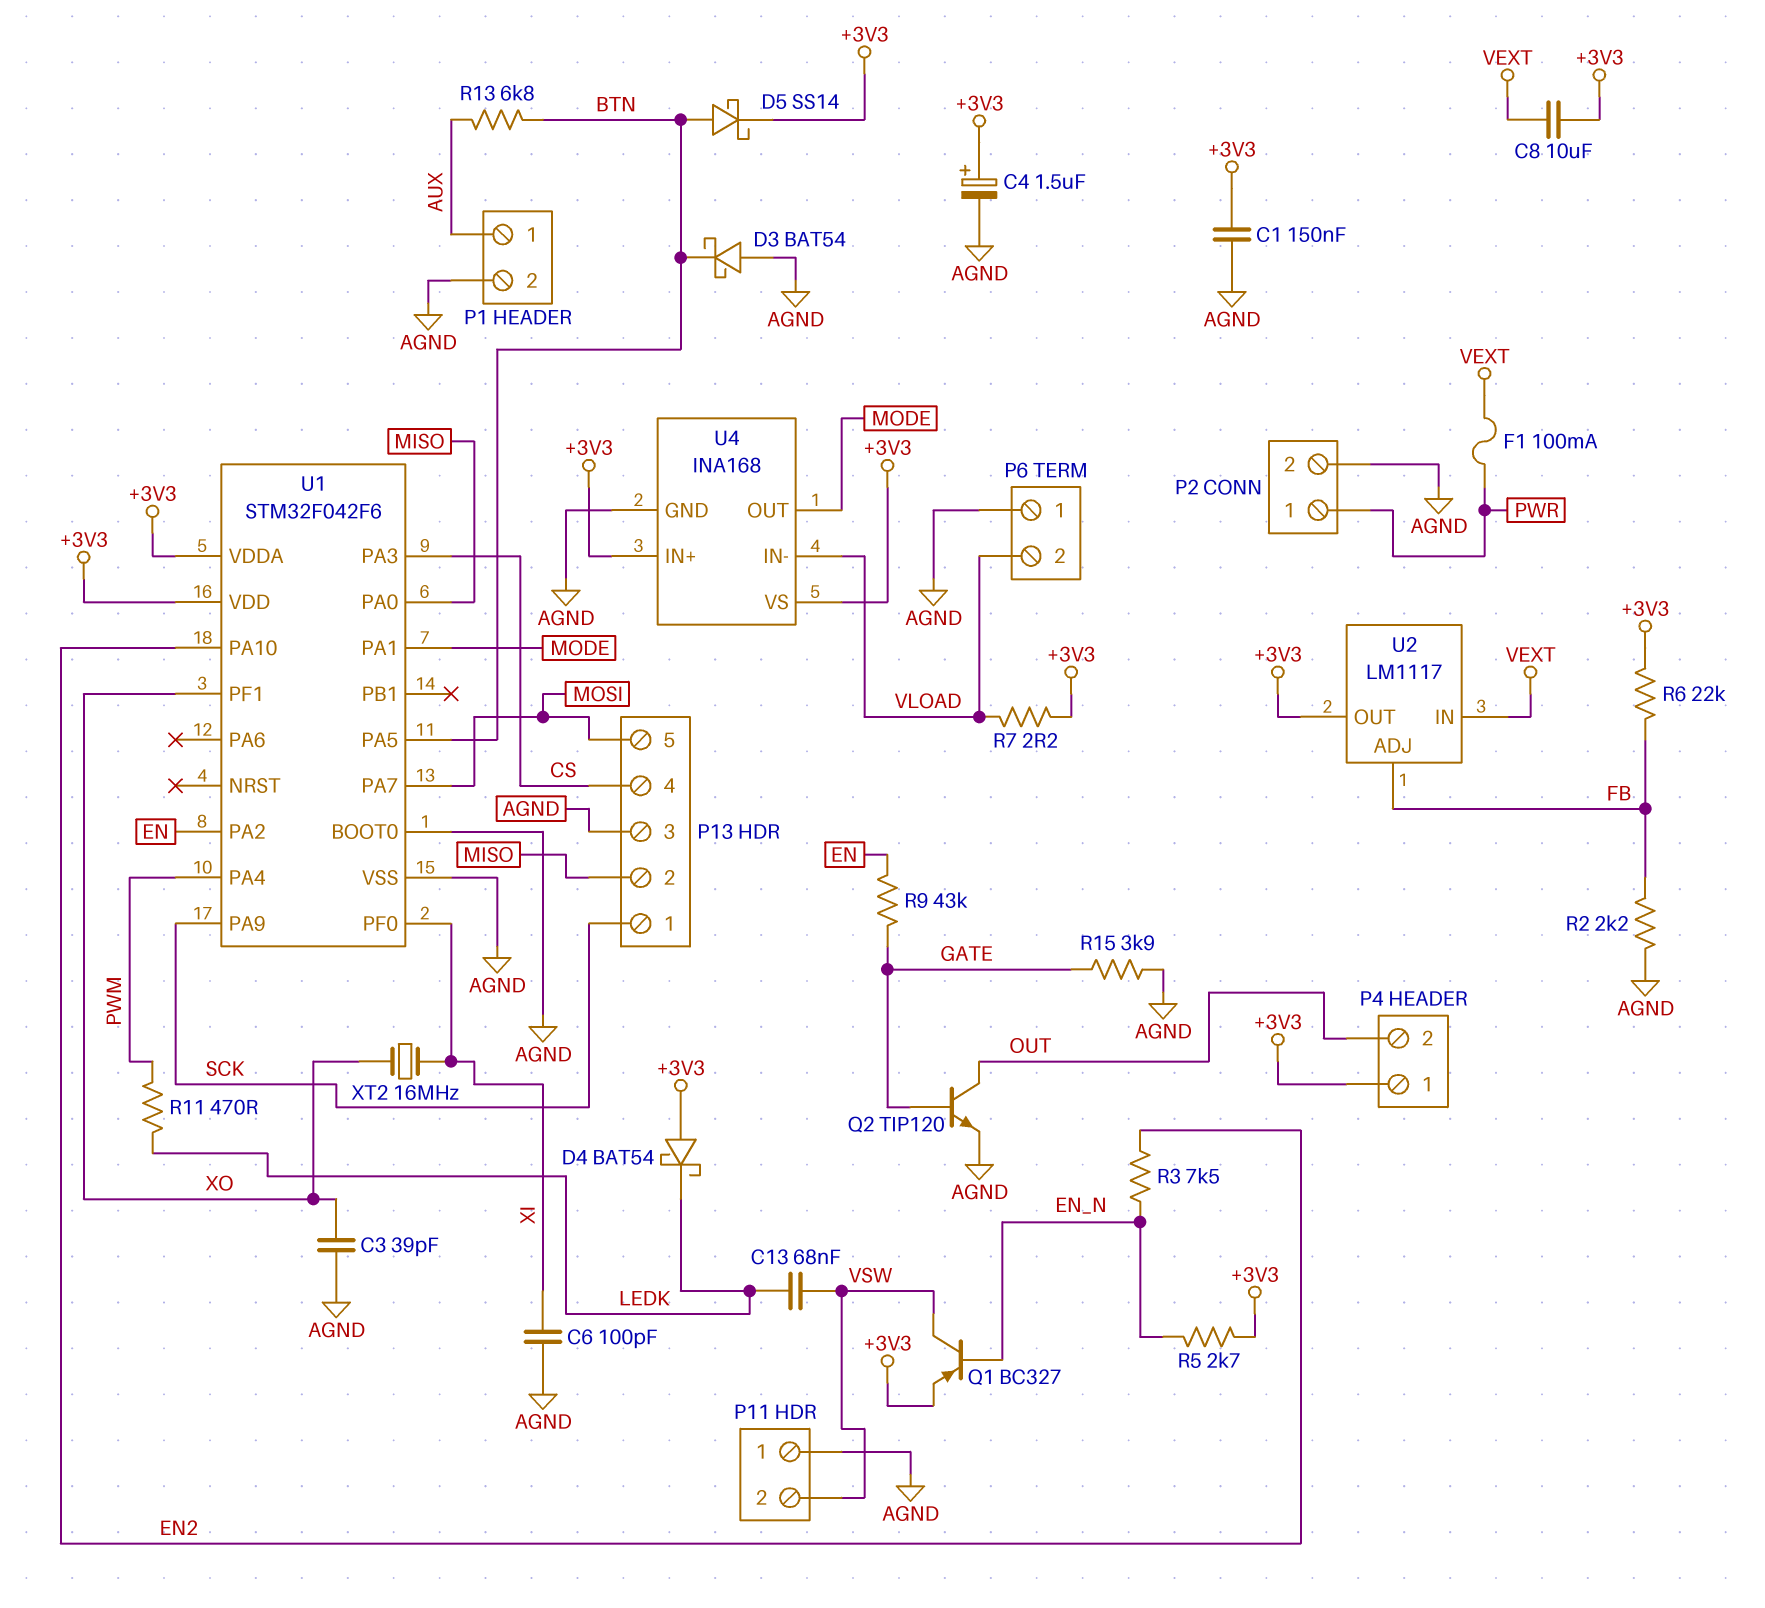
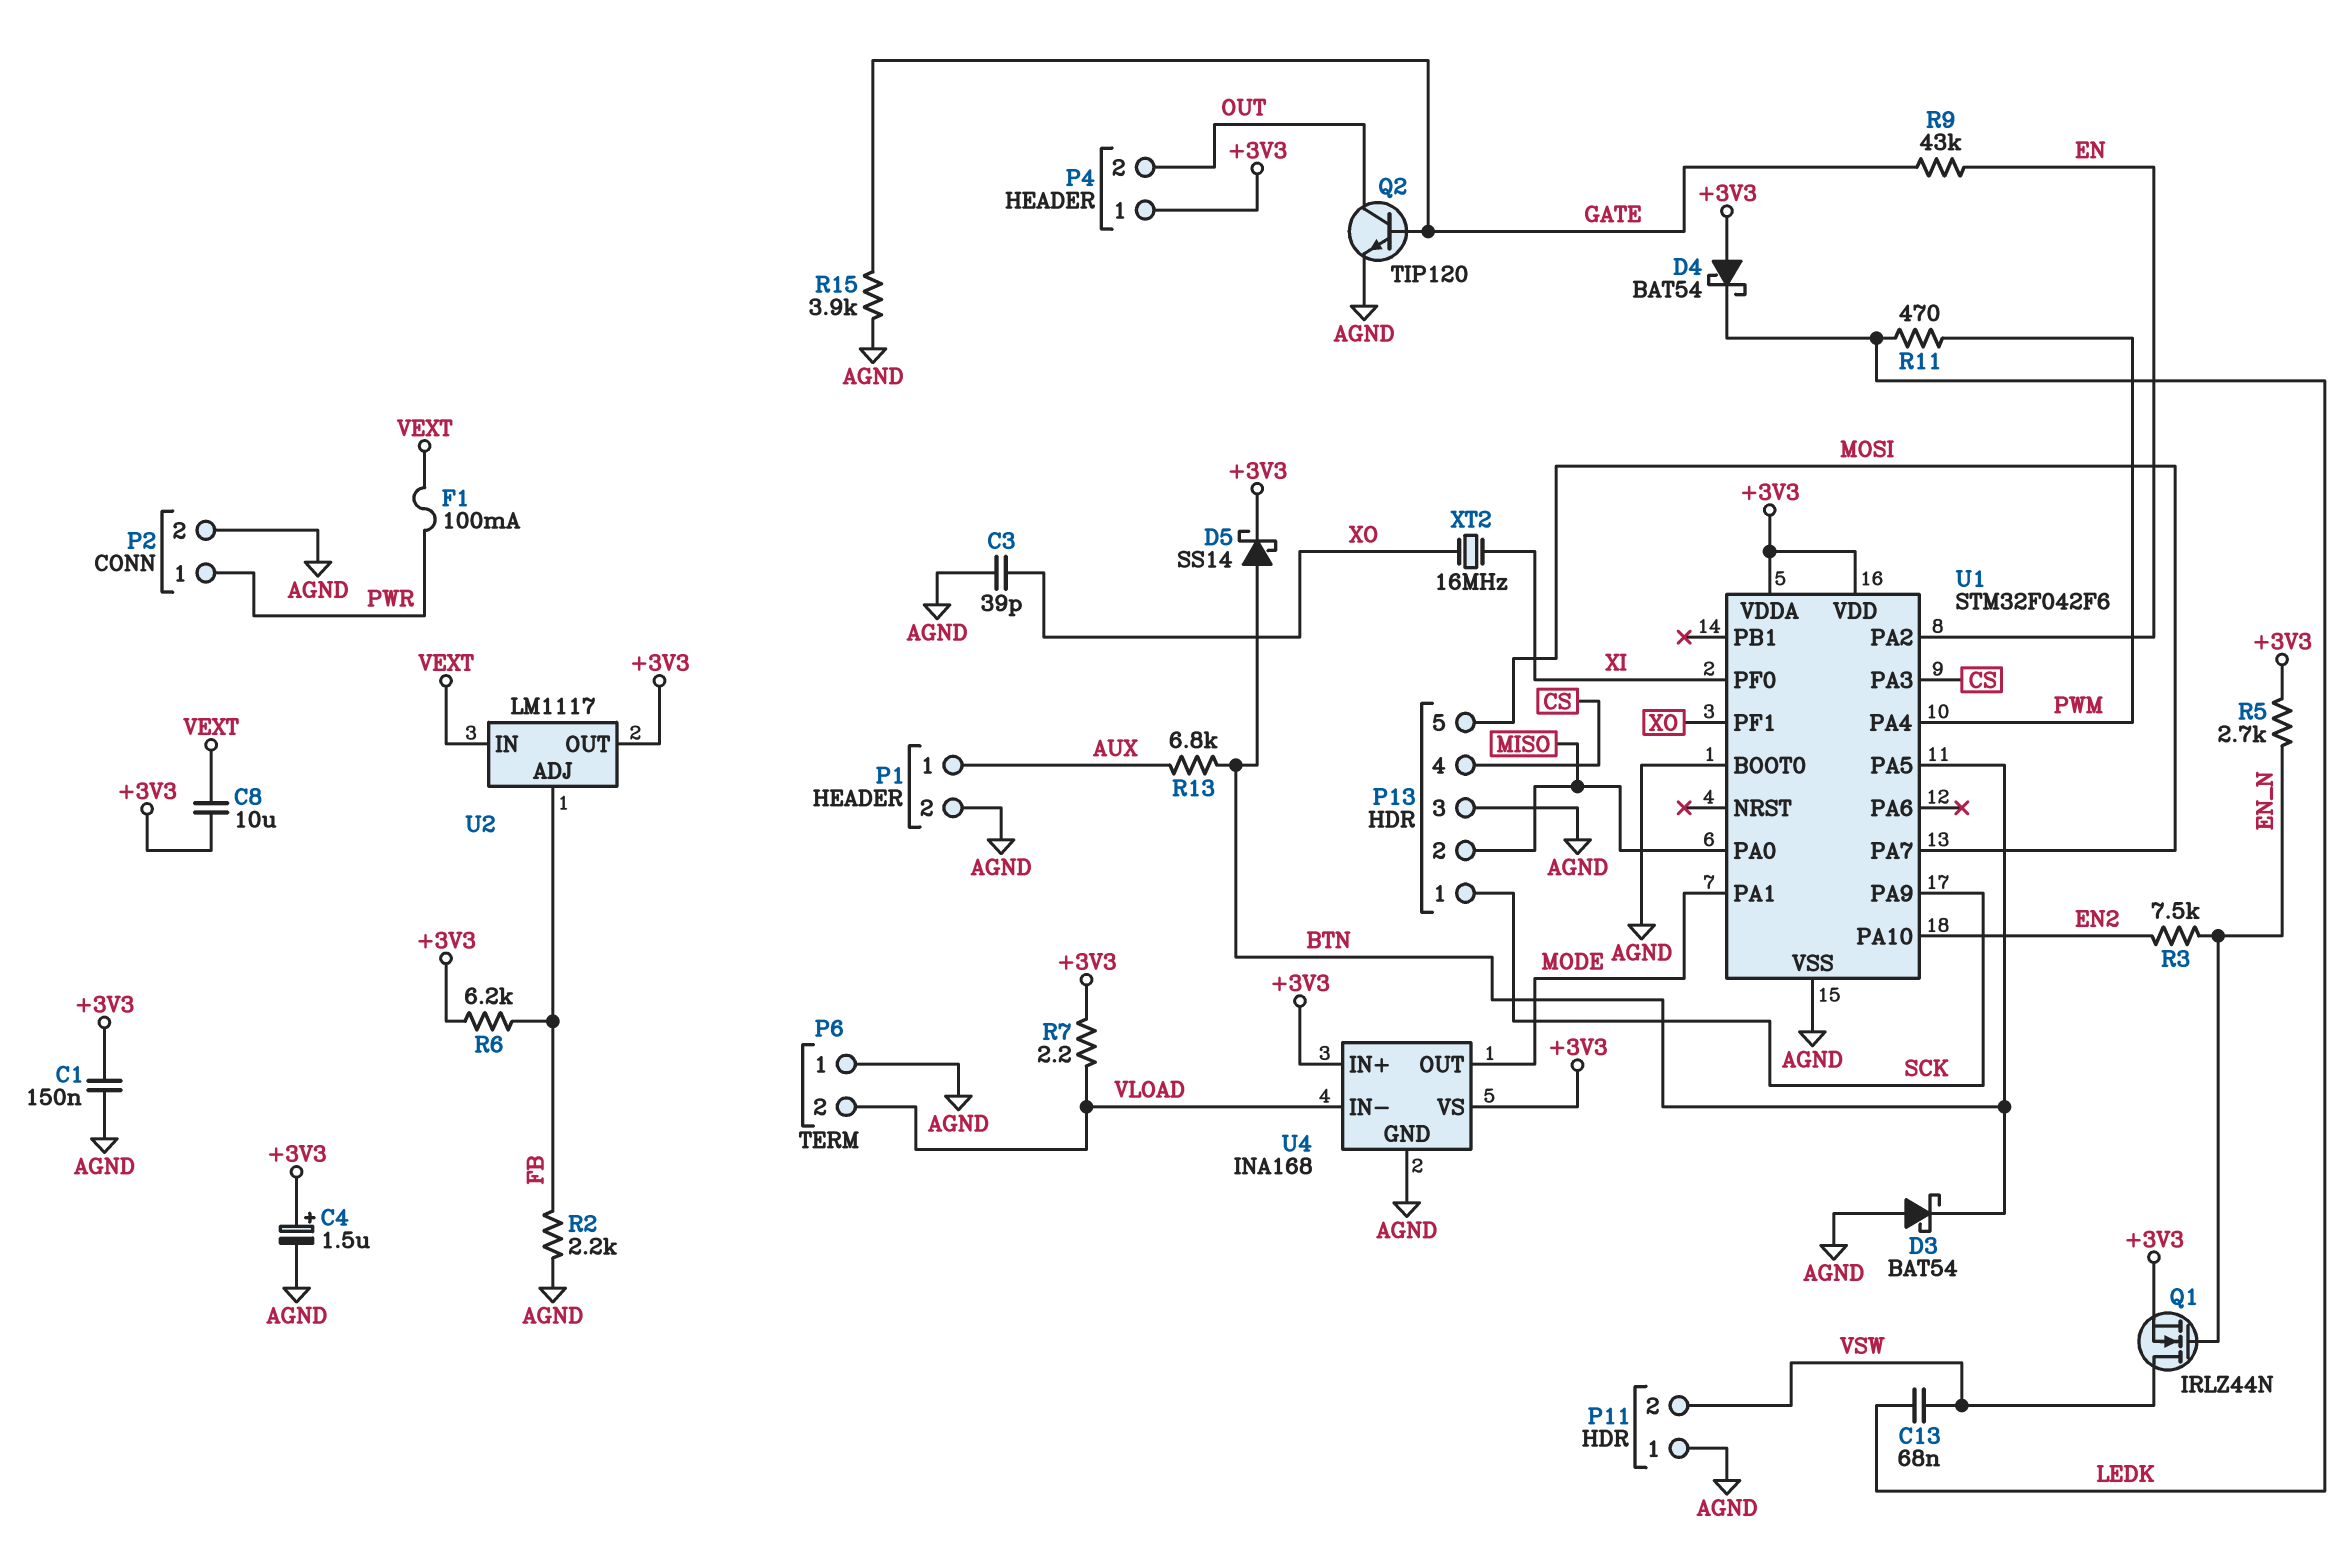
C6: 100pF (AGND, XI) -> none
Q1: PNP BC327 (B EN_N, C VSW, E +3V3) -> NMOS IRLZ44N (G EN_N, D VSW, S +3V3)
R6: 22k (+3V3, FB) -> 6.2k (+3V3, FB)

